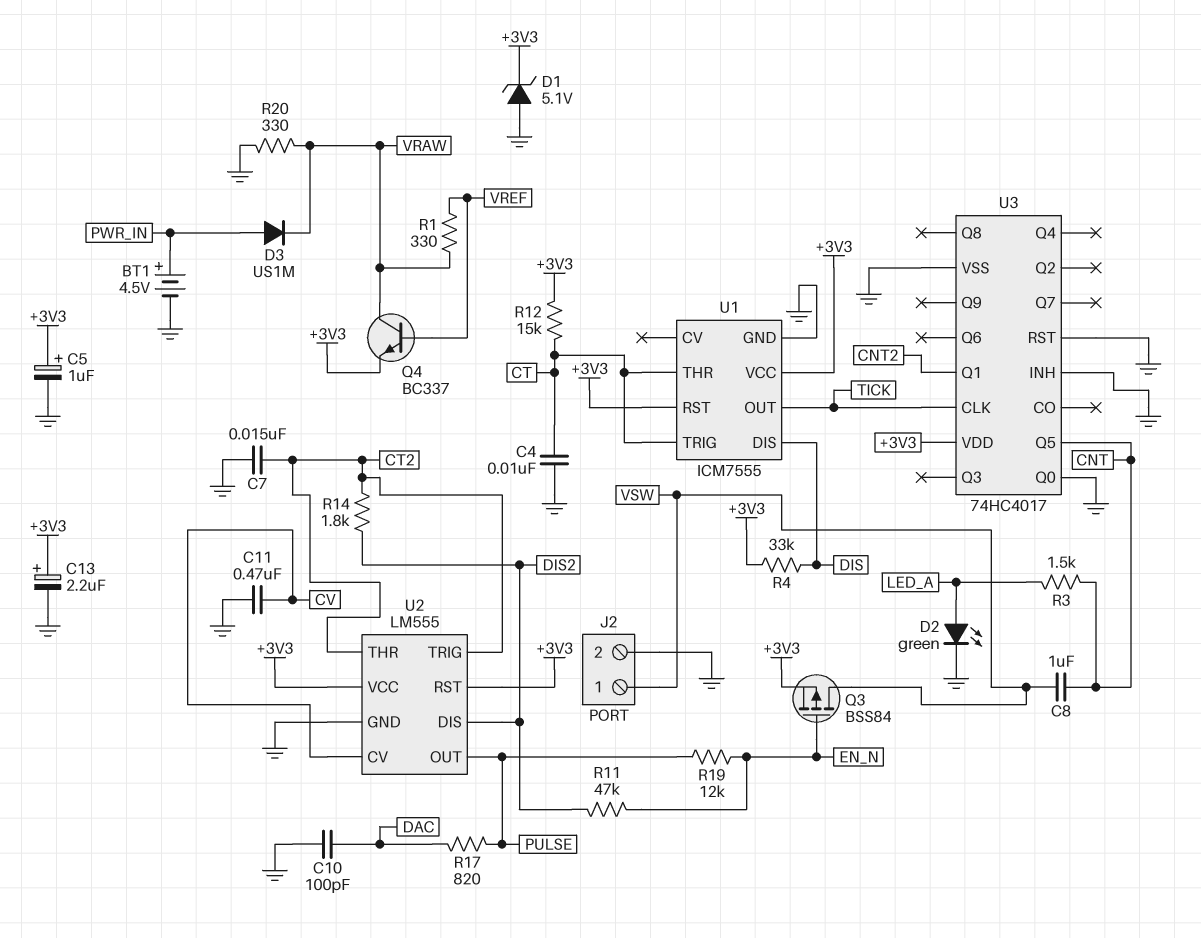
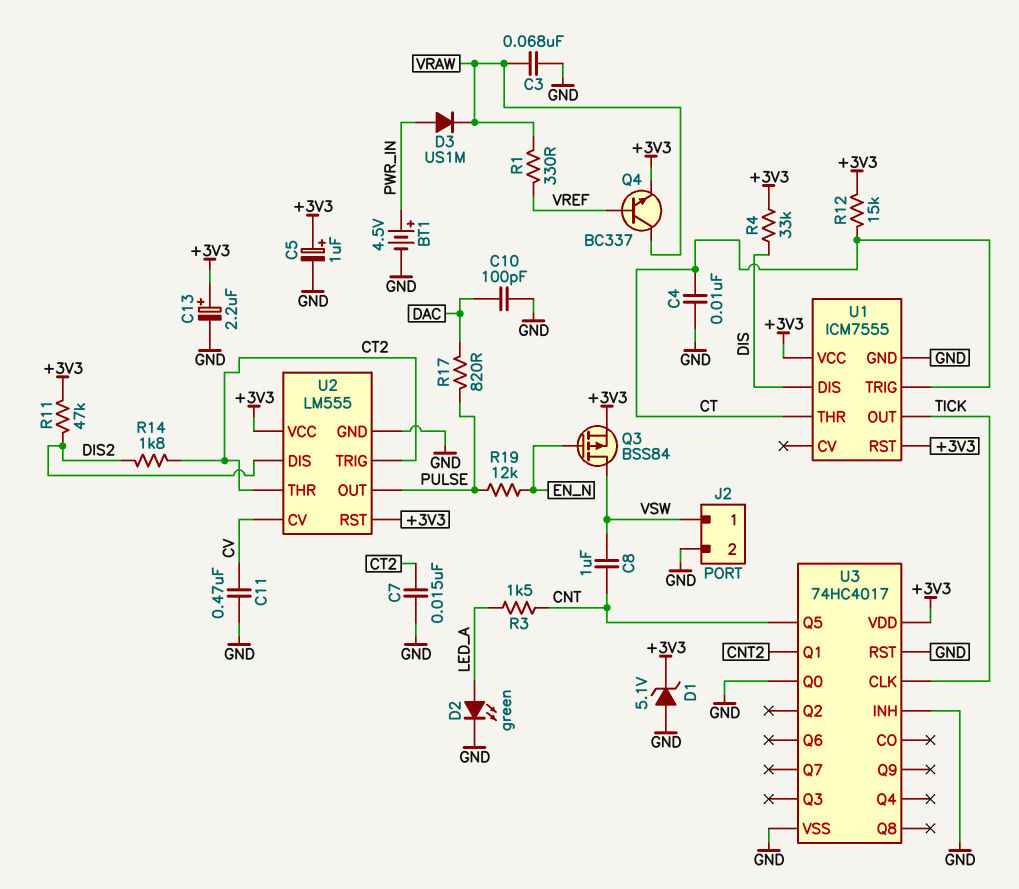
C3: none -> 68nF (GND, VRAW)
R11: 47k (DIS2, EN_N) -> 47k (+3V3, DIS2)
R20: 330 (GND, VRAW) -> none

